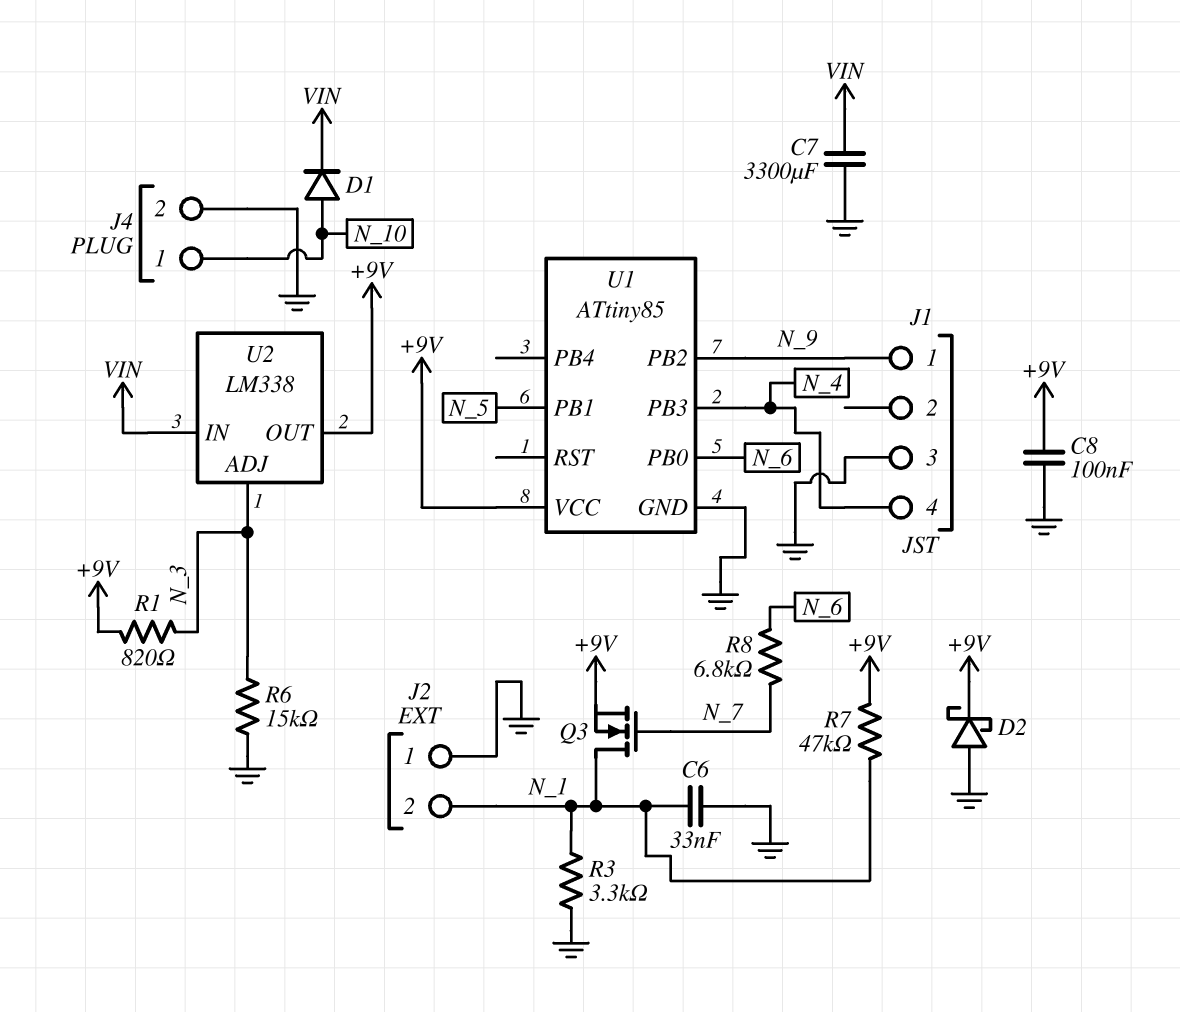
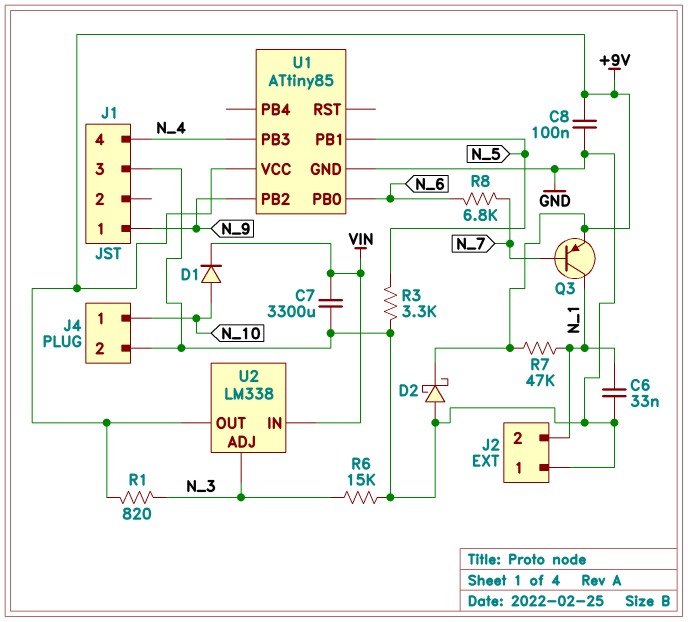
Q3: NMOS (G N_7, D N_1, S +9V) -> PNP (B N_7, C N_1, E +9V)
R3: 3.3k (GND, N_1) -> 3.3k (GND, N_5)

